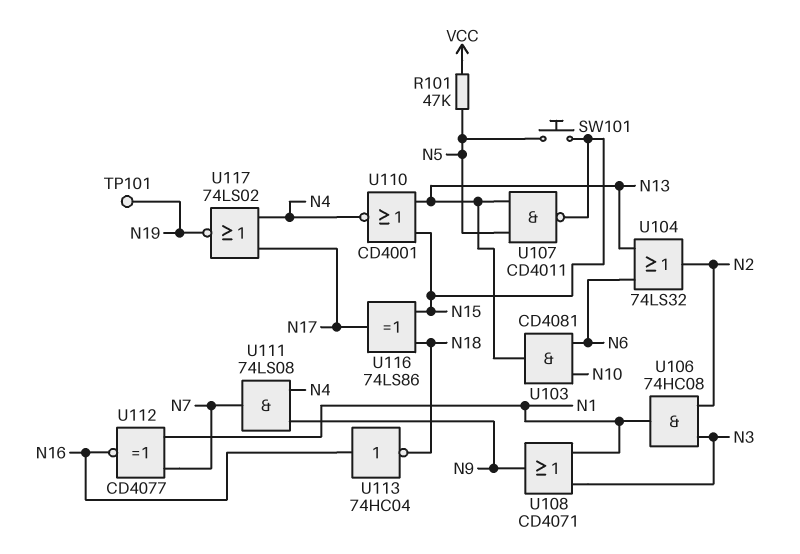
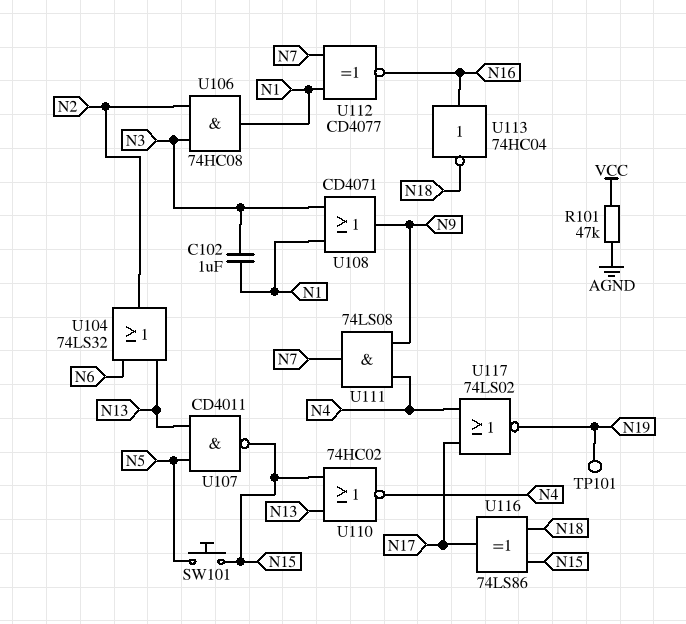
C102: none -> 1uF (N1, N3)
R101: 47k (N5, VCC) -> 47k (AGND, VCC)
U103: AND CD4081 (in N6, in N10, out N13) -> none
U110: NOR CD4001 (in N13, in N15, out N4) -> NOR 74HC02 (in N13, in N15, out N4)

